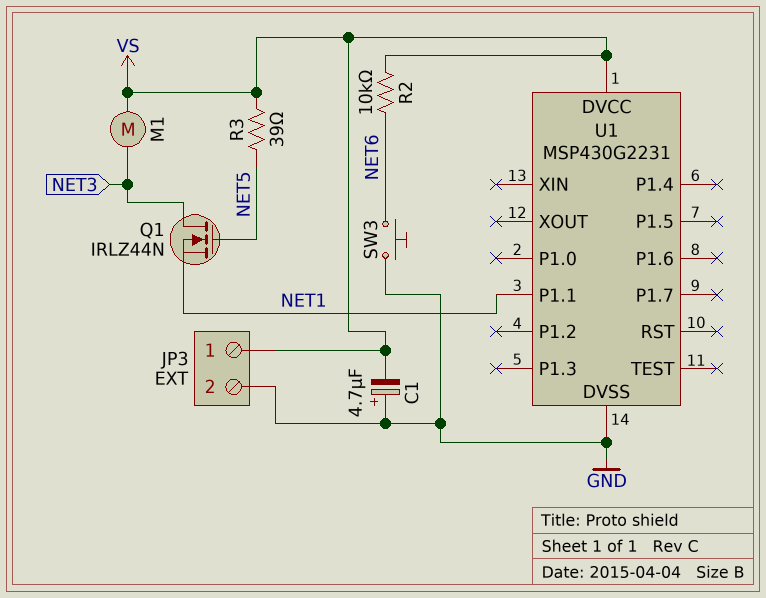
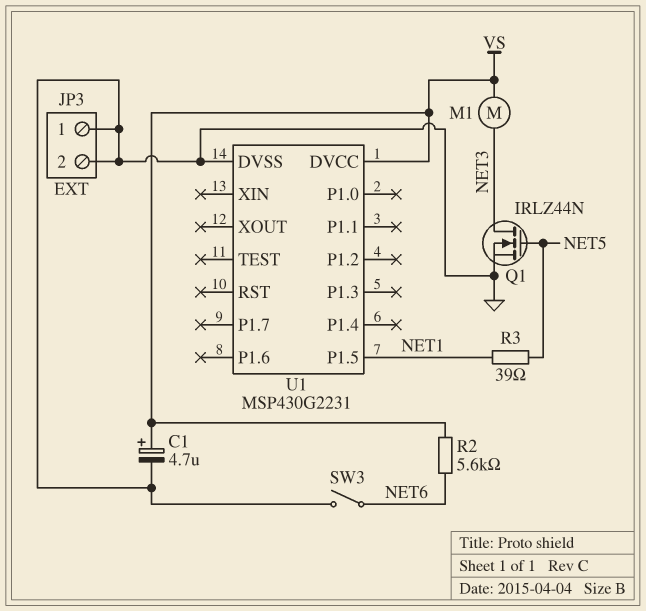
C1: 4.7uF (plus GND, minus VS) -> 4.7uF (plus VS, minus GND)
JP3 pin 1: VS -> GND
Q1: NMOS IRLZ44N (G NET5, D NET3, S NET1) -> NMOS IRLZ44N (G NET5, D NET3, S GND)
R2: 10k (NET6, VS) -> 5.6k (NET6, VS)
R3: 39 (NET5, VS) -> 39 (NET1, NET5)
SW3: button (GND, NET6) -> switch (GND, NET6)
U1 pin P1.1: NET1 -> none
U1 pin P1.5: none -> NET1

